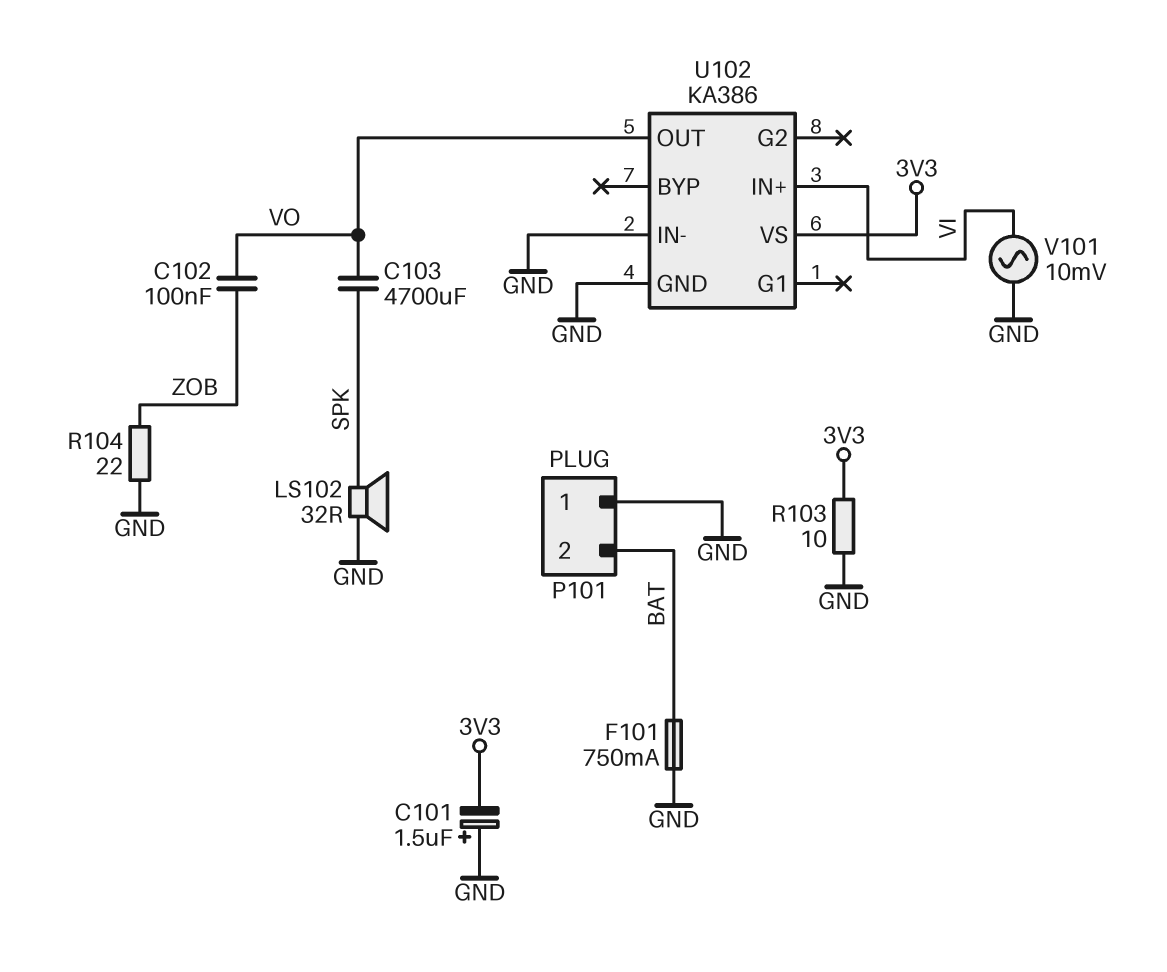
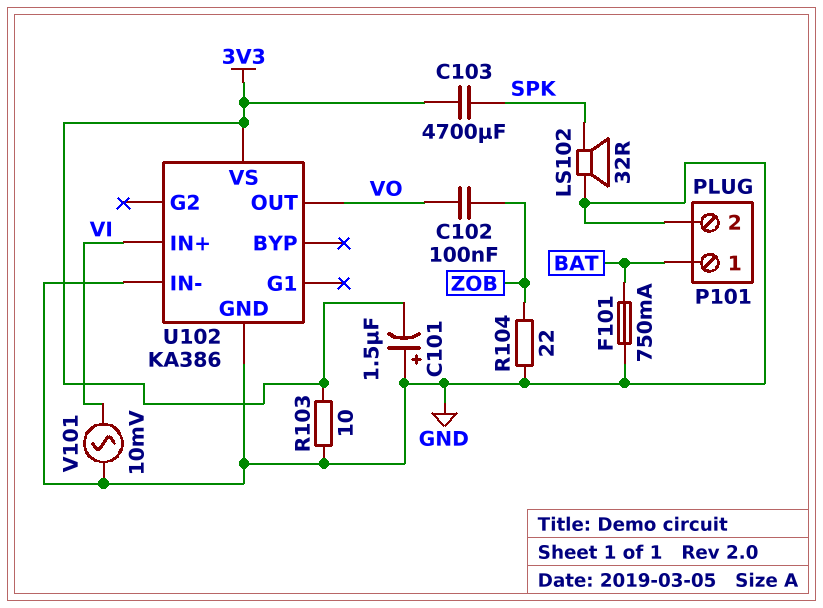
C103: 4700uF (SPK, VO) -> 4700uF (3V3, SPK)
P101 pin 1: GND -> BAT
P101 pin 2: BAT -> GND

